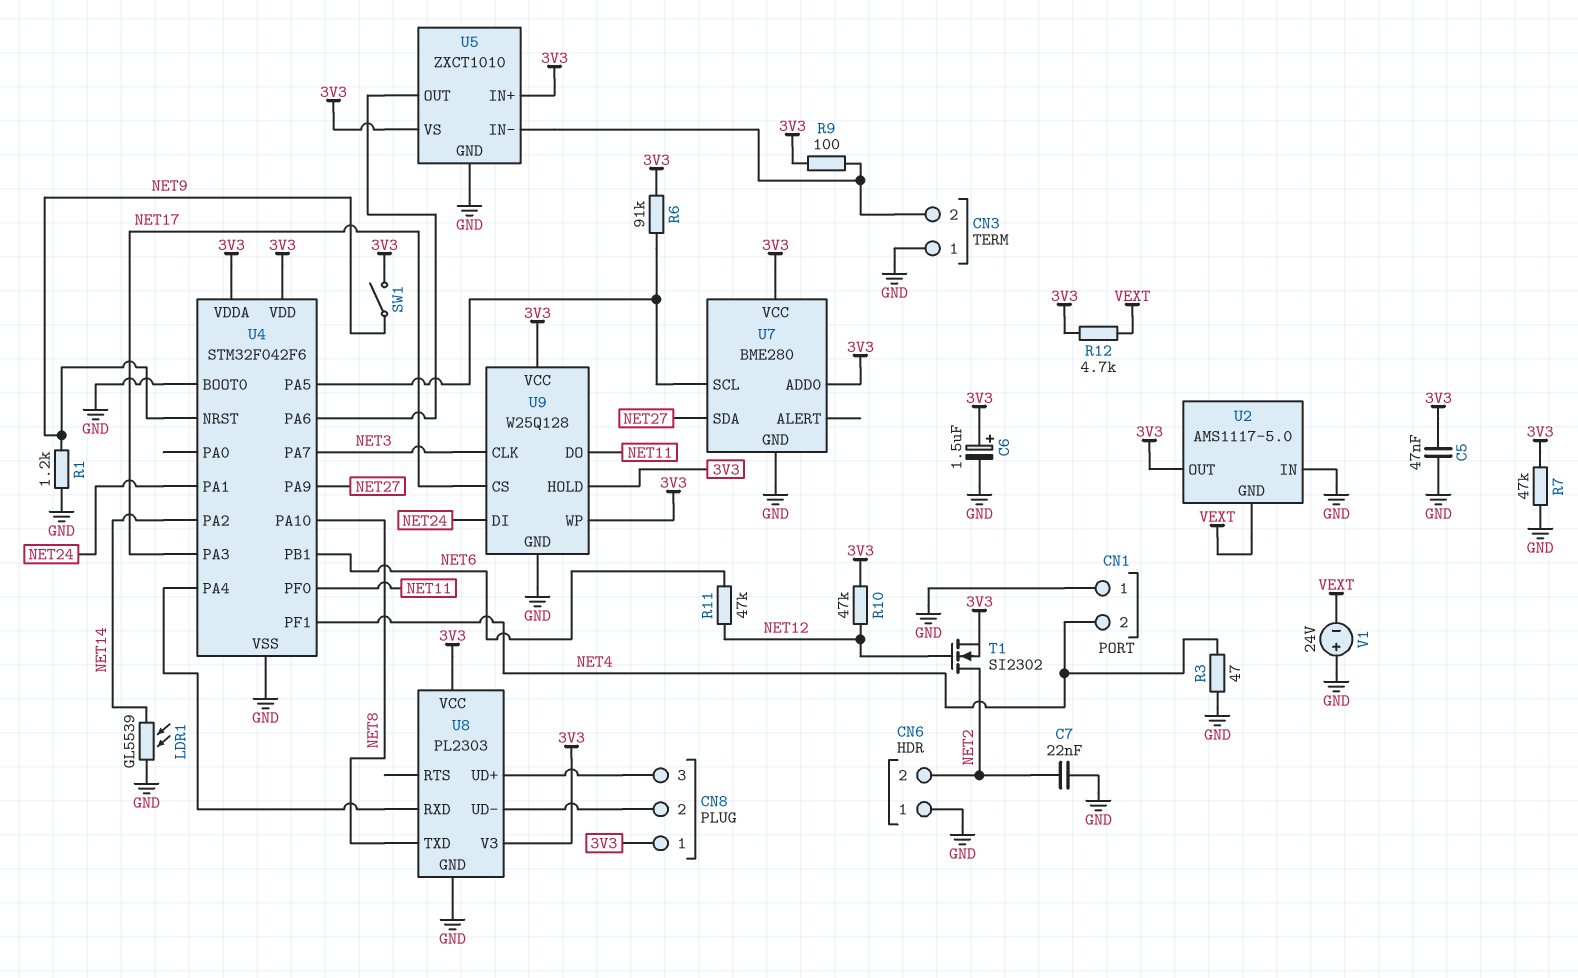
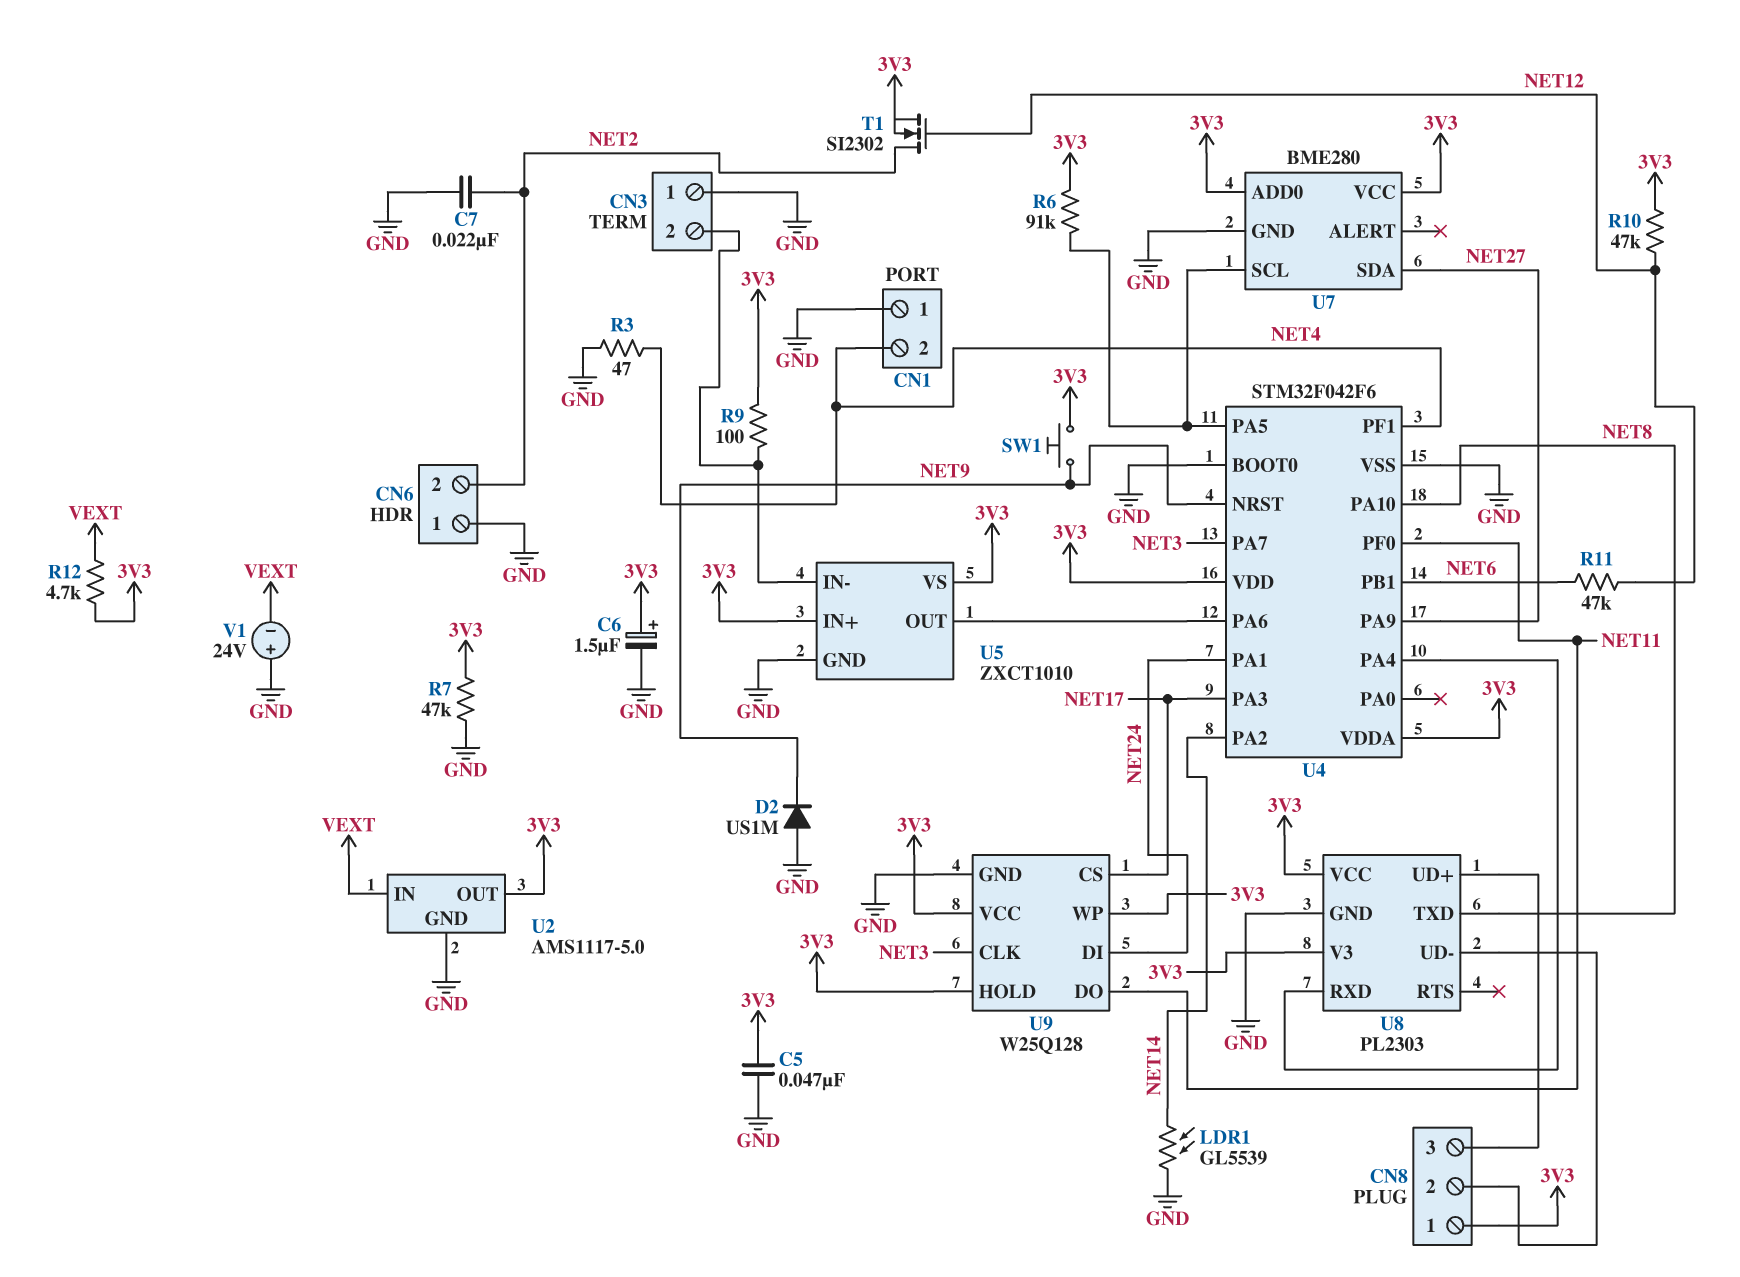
D2: none -> diode US1M (A GND, K NET9)
R1: 1.2k (GND, NET9) -> none
SW1: switch (3V3, NET9) -> button (3V3, NET9)
U2 pin GND: VEXT -> GND
U2 pin IN: GND -> VEXT

